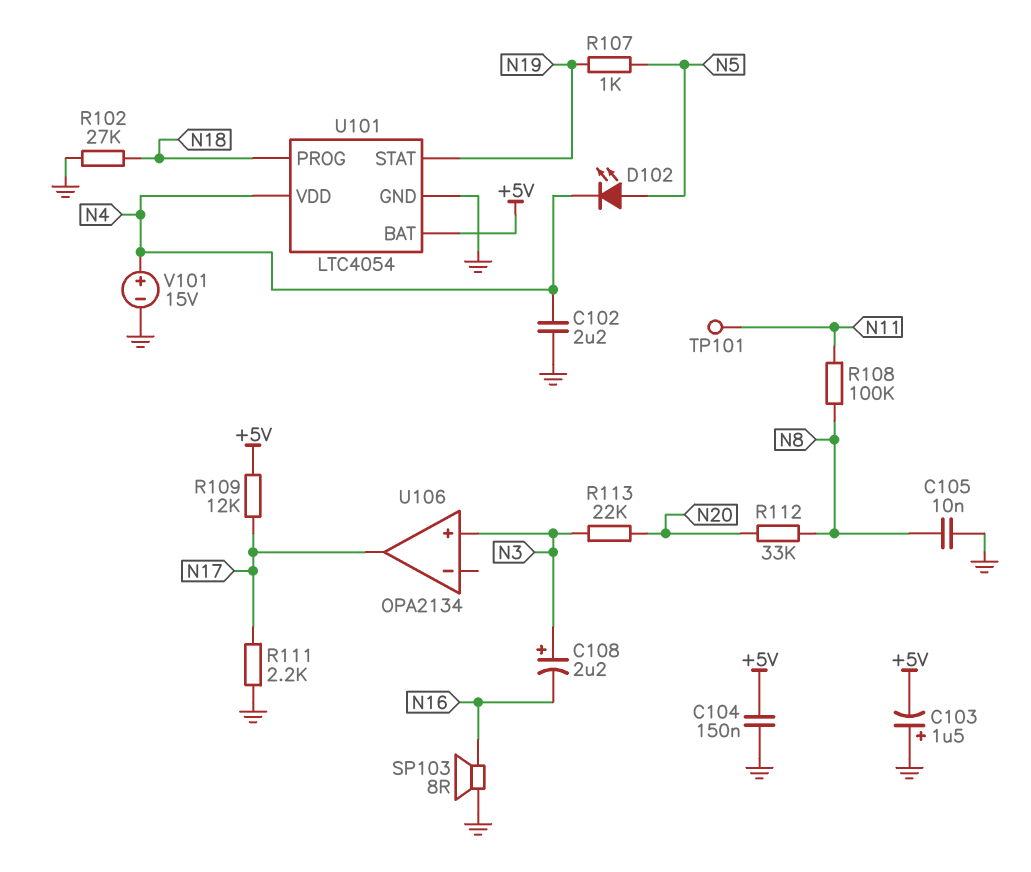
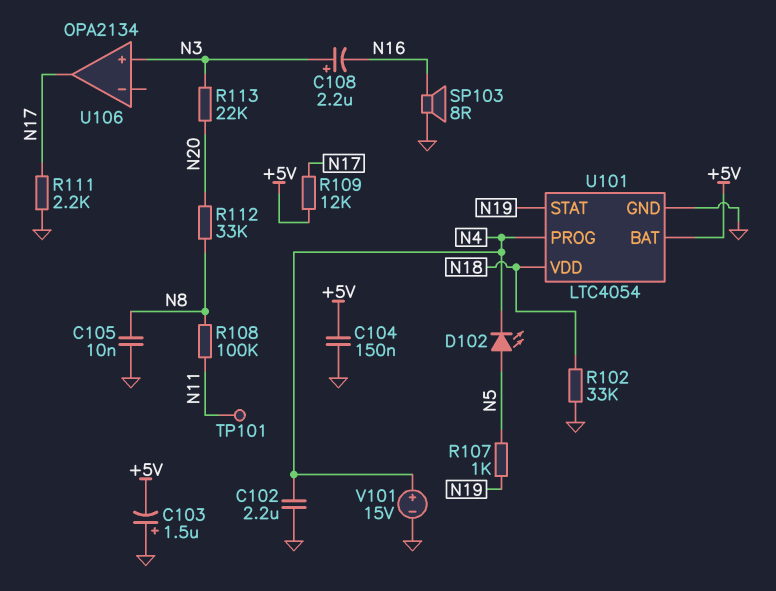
R102: 27k (GND, N18) -> 33k (GND, N18)
U101 pin PROG: N18 -> N4
U101 pin VDD: N4 -> N18

